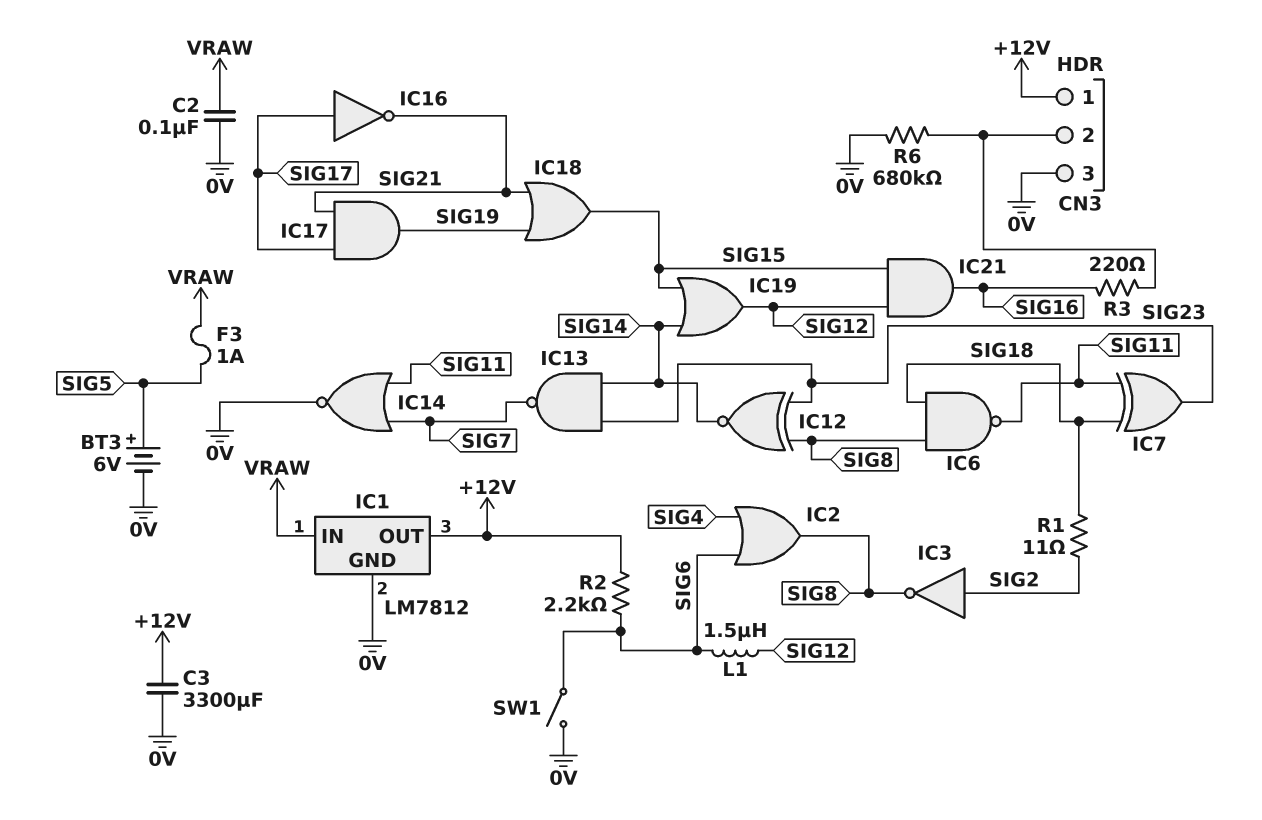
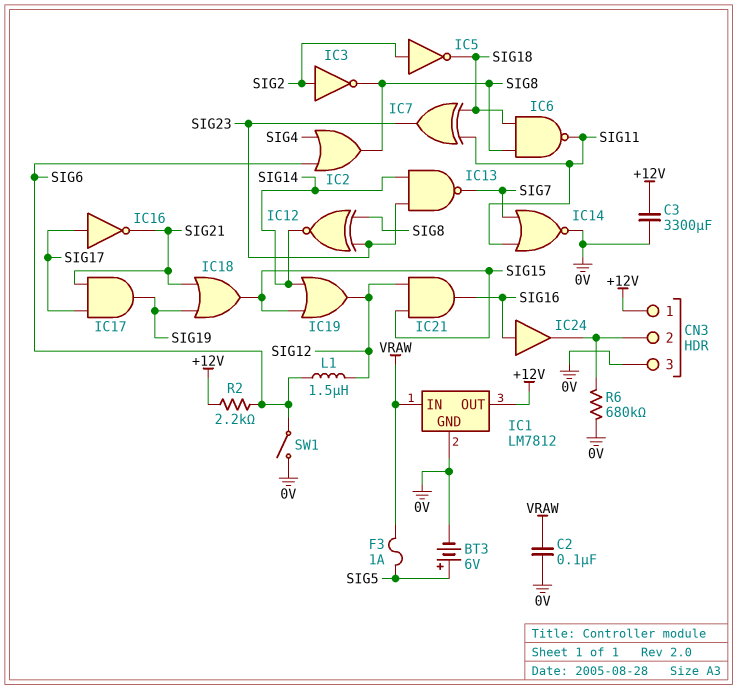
IC5: none -> NOT (in SIG2, out SIG18)
IC24: none -> buffer (in SIG16, out CN3/2)
R1: 11 (SIG2, SIG18) -> none
R3: 220 (CN3/2, SIG16) -> none

